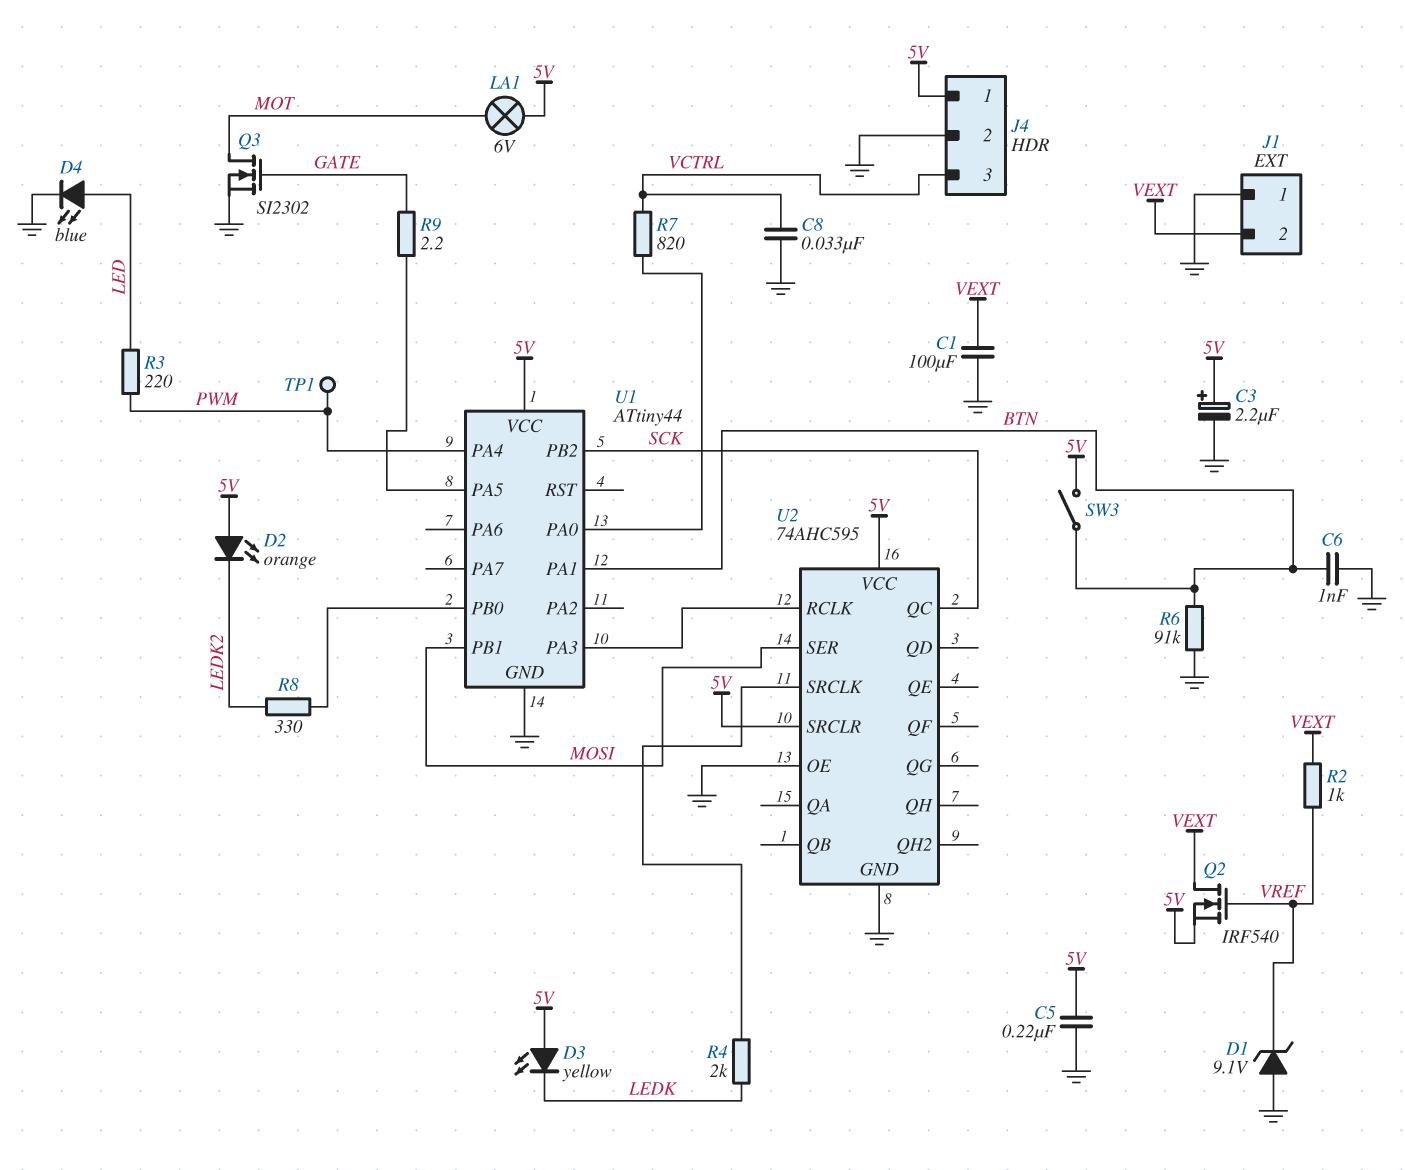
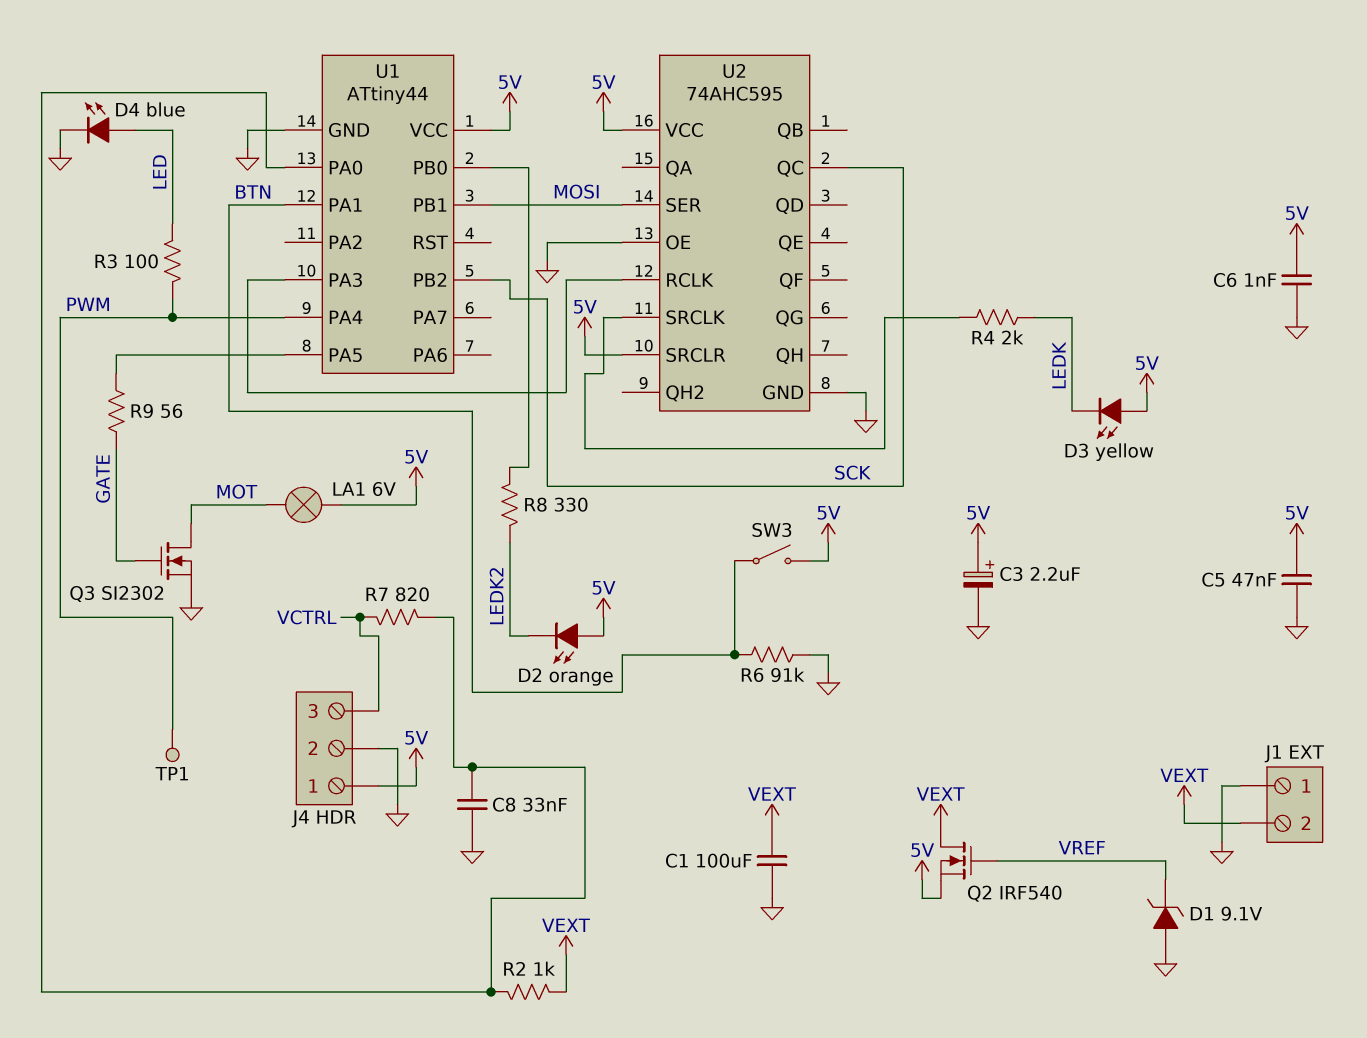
C5: 220nF (5V, GND) -> 47nF (5V, GND)
C6: 1nF (BTN, GND) -> 1nF (5V, GND)
C8: 33nF (GND, VCTRL) -> 33nF (GND, U1/PA0)
R2: 1k (VEXT, VREF) -> 1k (U1/PA0, VEXT)
R3: 220 (LED, PWM) -> 100 (LED, PWM)
R9: 2.2 (GATE, U1/PA5) -> 56 (GATE, U1/PA5)

